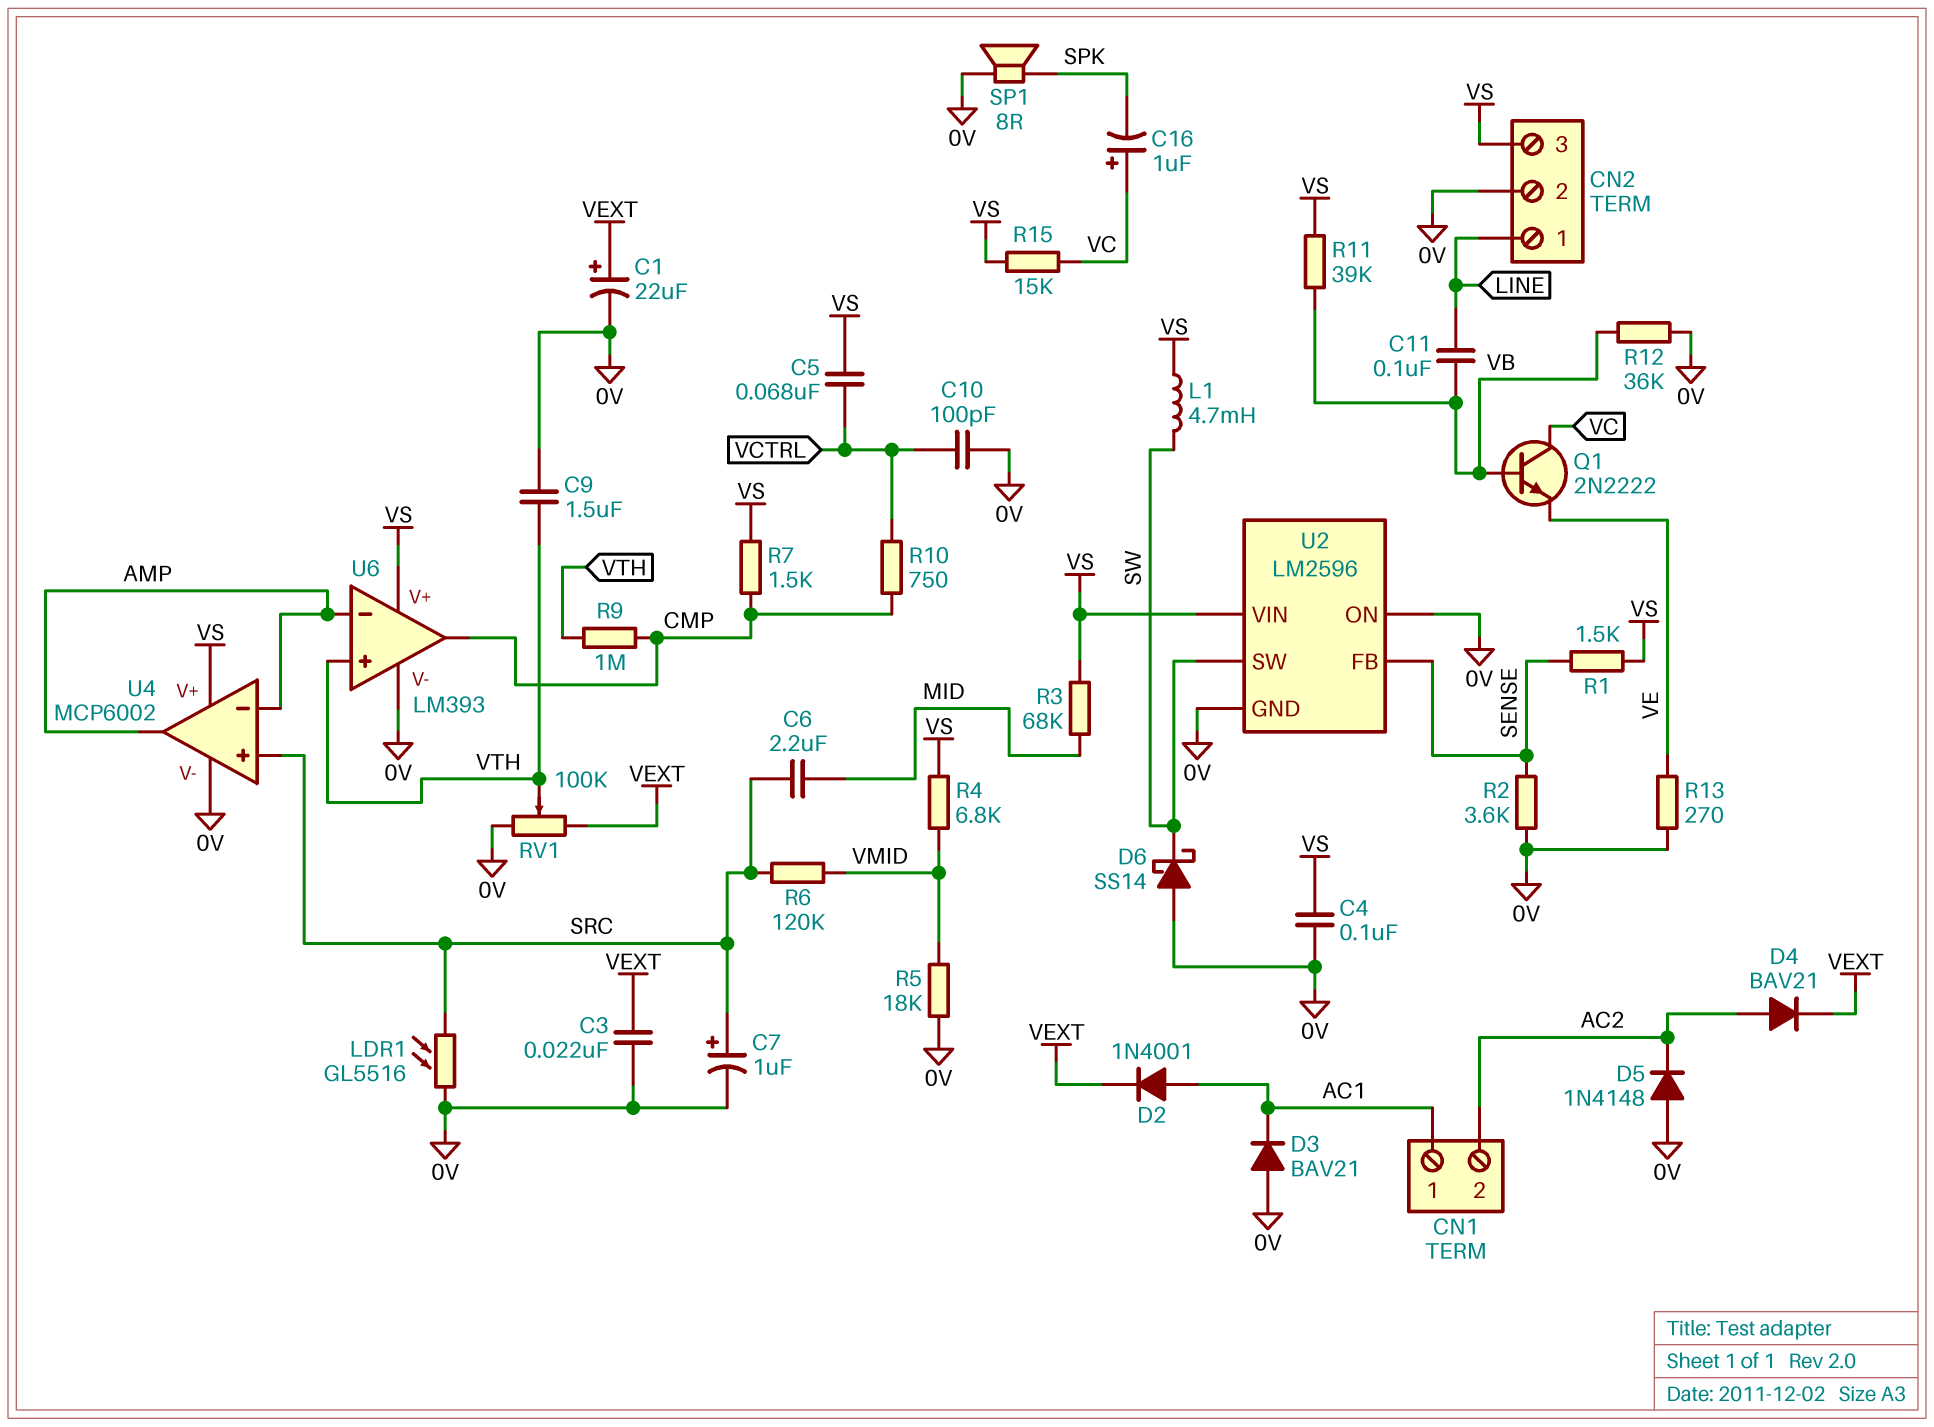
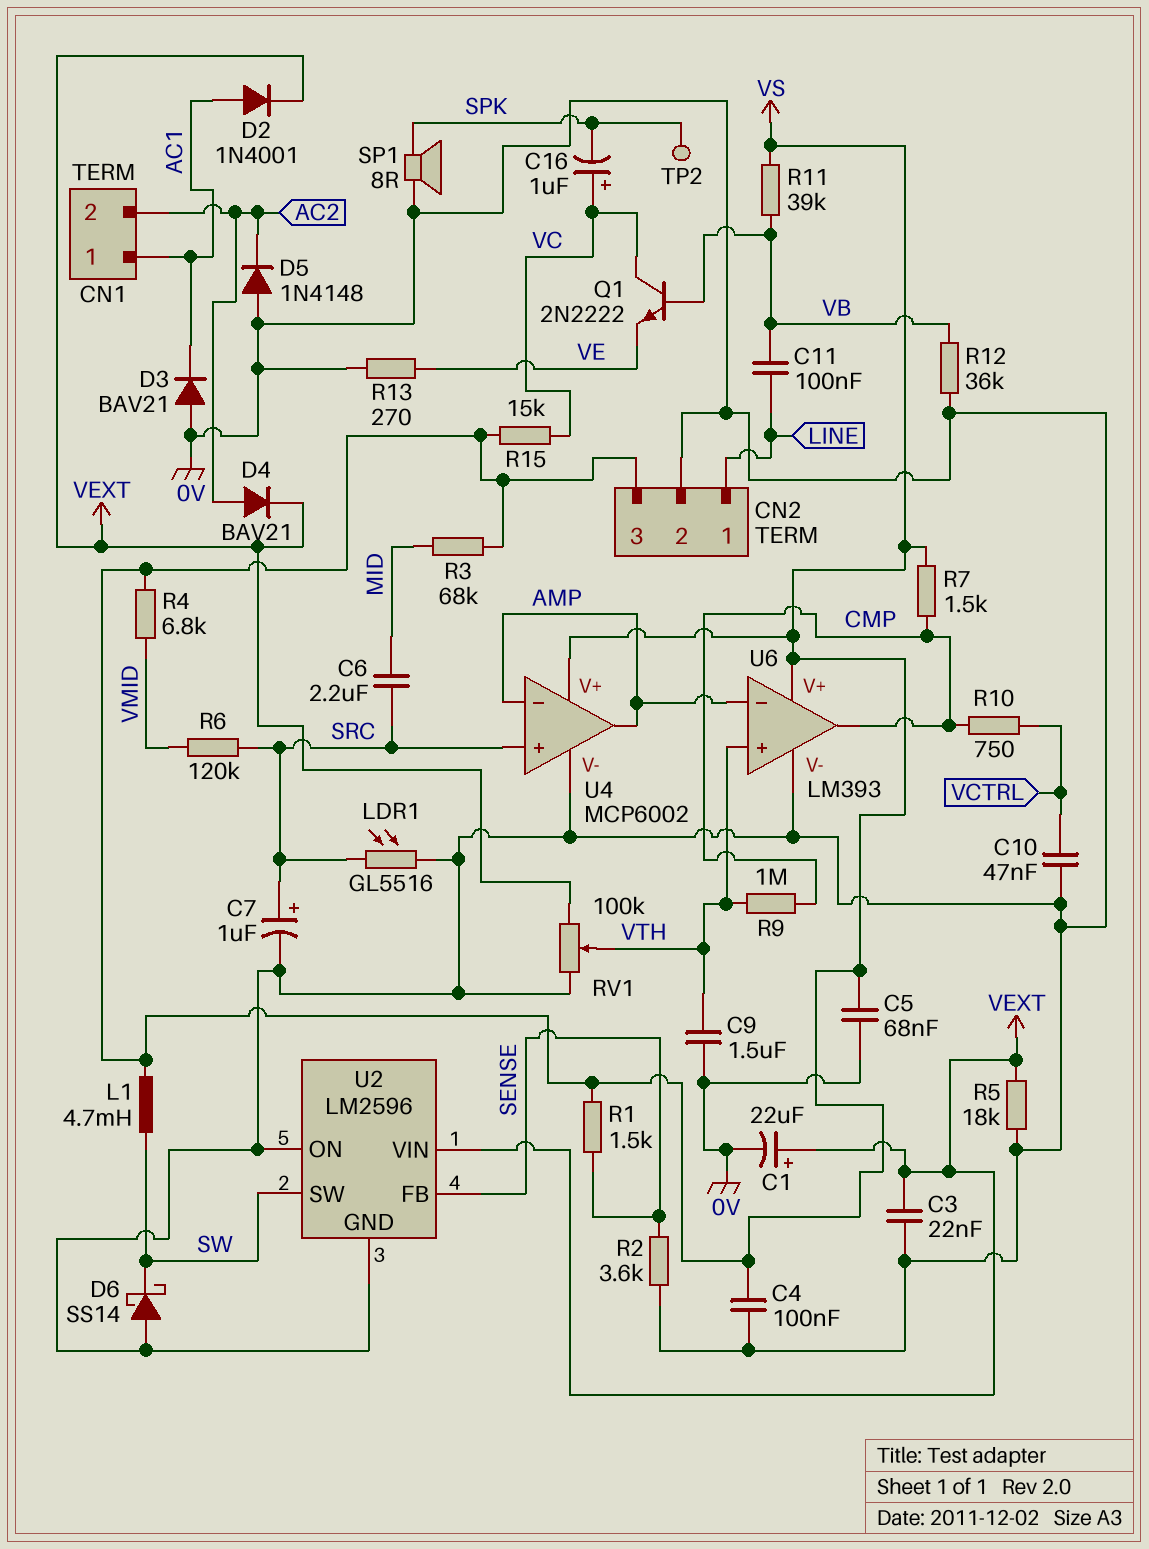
C5: 68nF (VCTRL, VS) -> 68nF (0V, VS)
C10: 100pF (0V, VCTRL) -> 47nF (0V, VCTRL)
R5: 18k (0V, VMID) -> 18k (0V, VEXT)
TP2: none -> test point (SPK)
U2 pin VIN: VS -> VEXT

